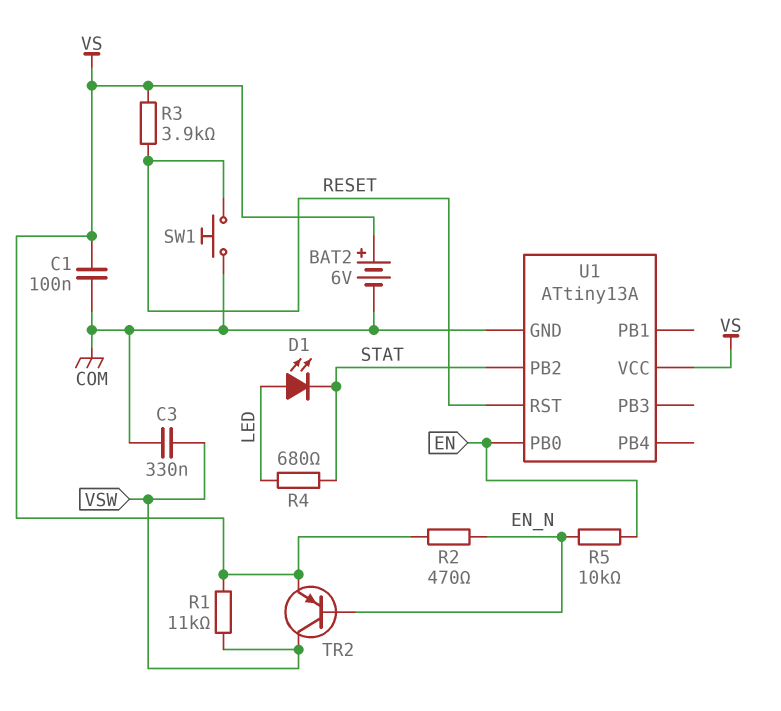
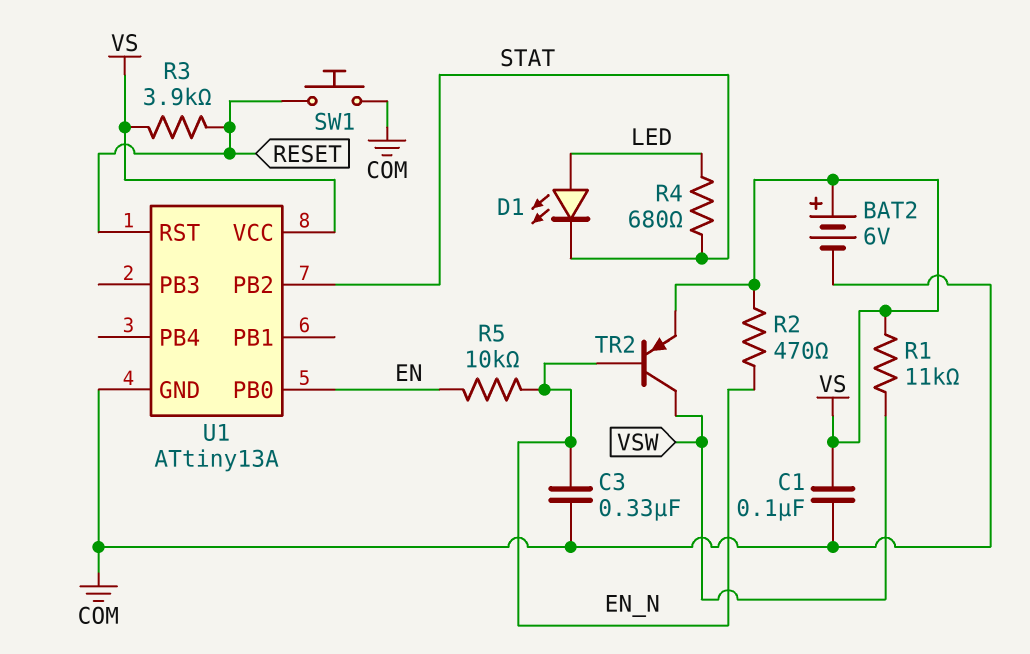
C3: 330nF (COM, VSW) -> 330nF (COM, EN_N)

